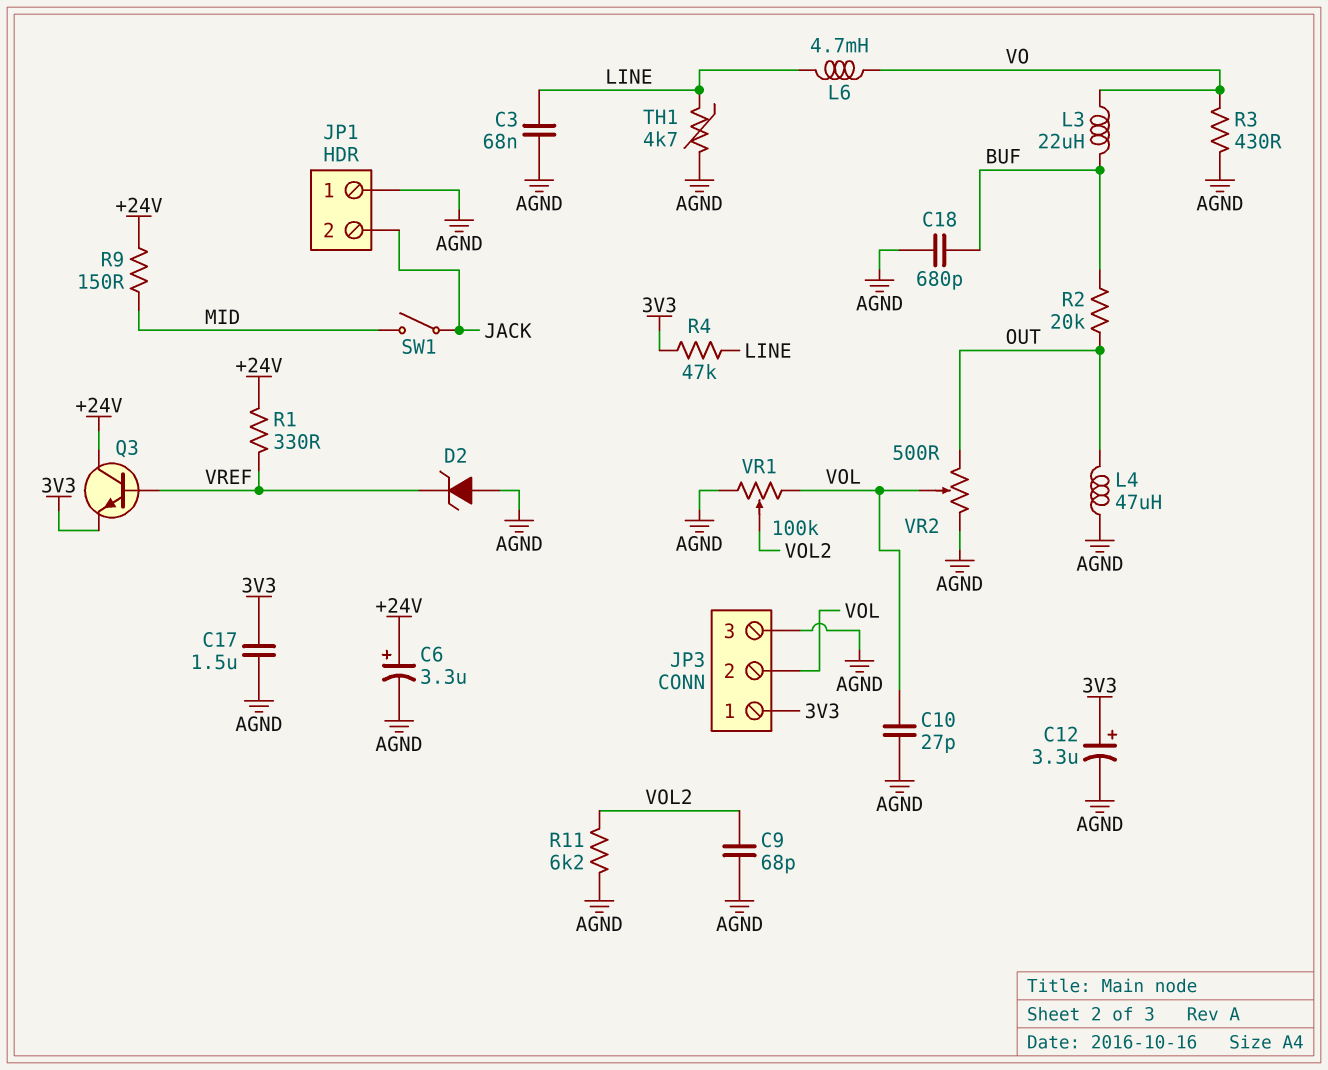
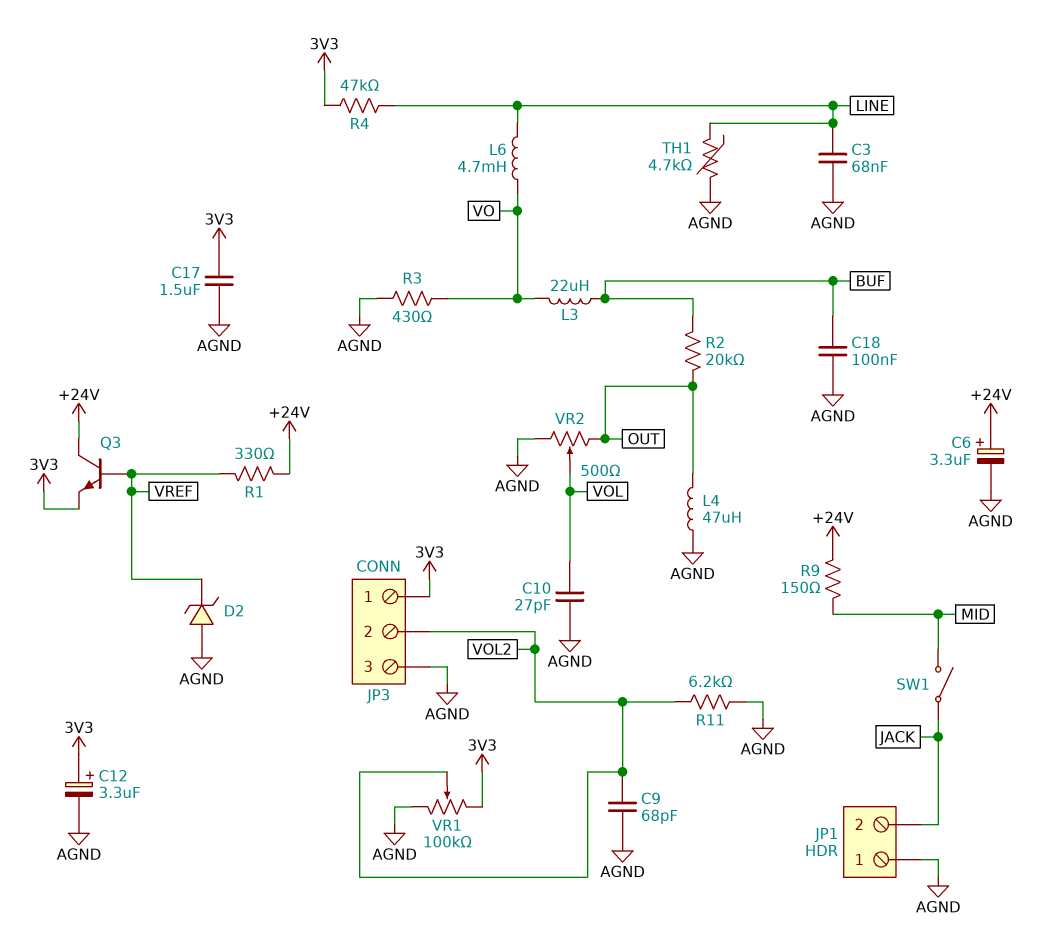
C18: 680pF (AGND, BUF) -> 100nF (AGND, BUF)
JP3 pin 2: VOL -> VOL2
VR1: 100k (AGND, VOL, wiper VOL2) -> 100k (3V3, AGND, wiper VOL2)

